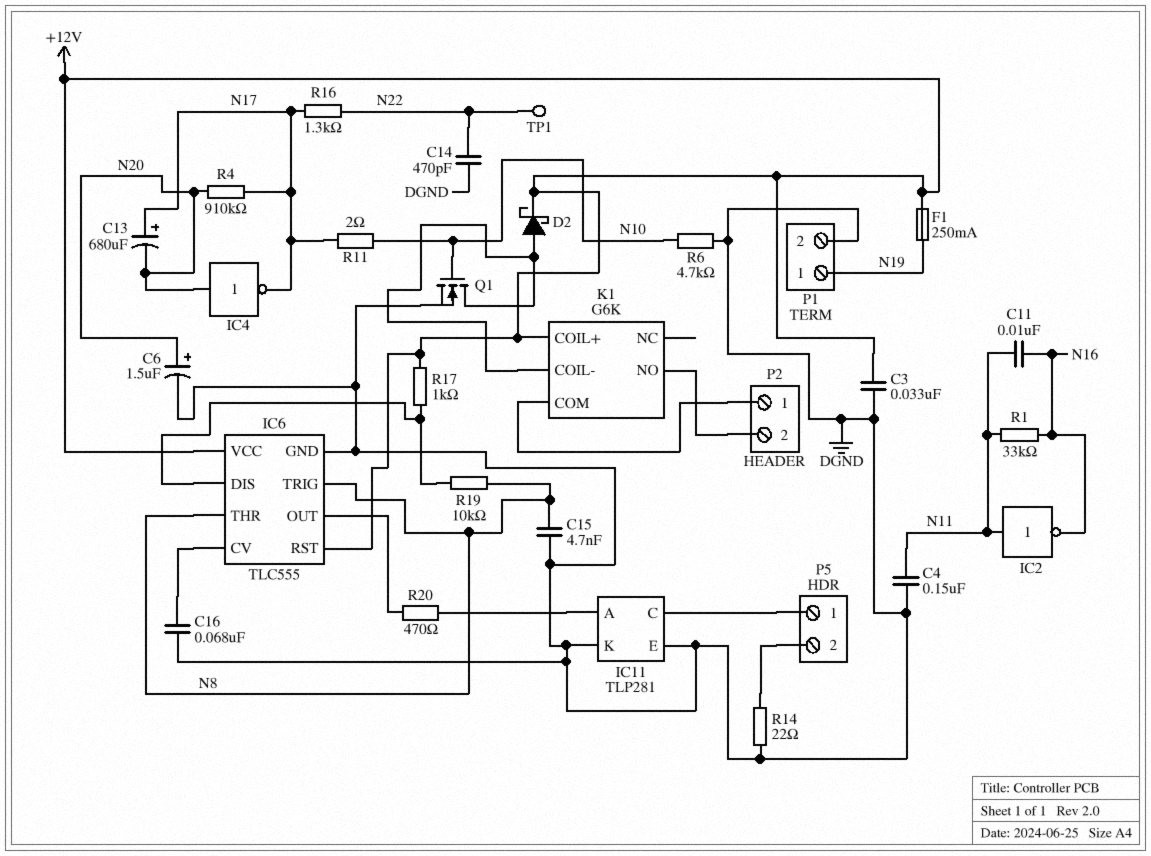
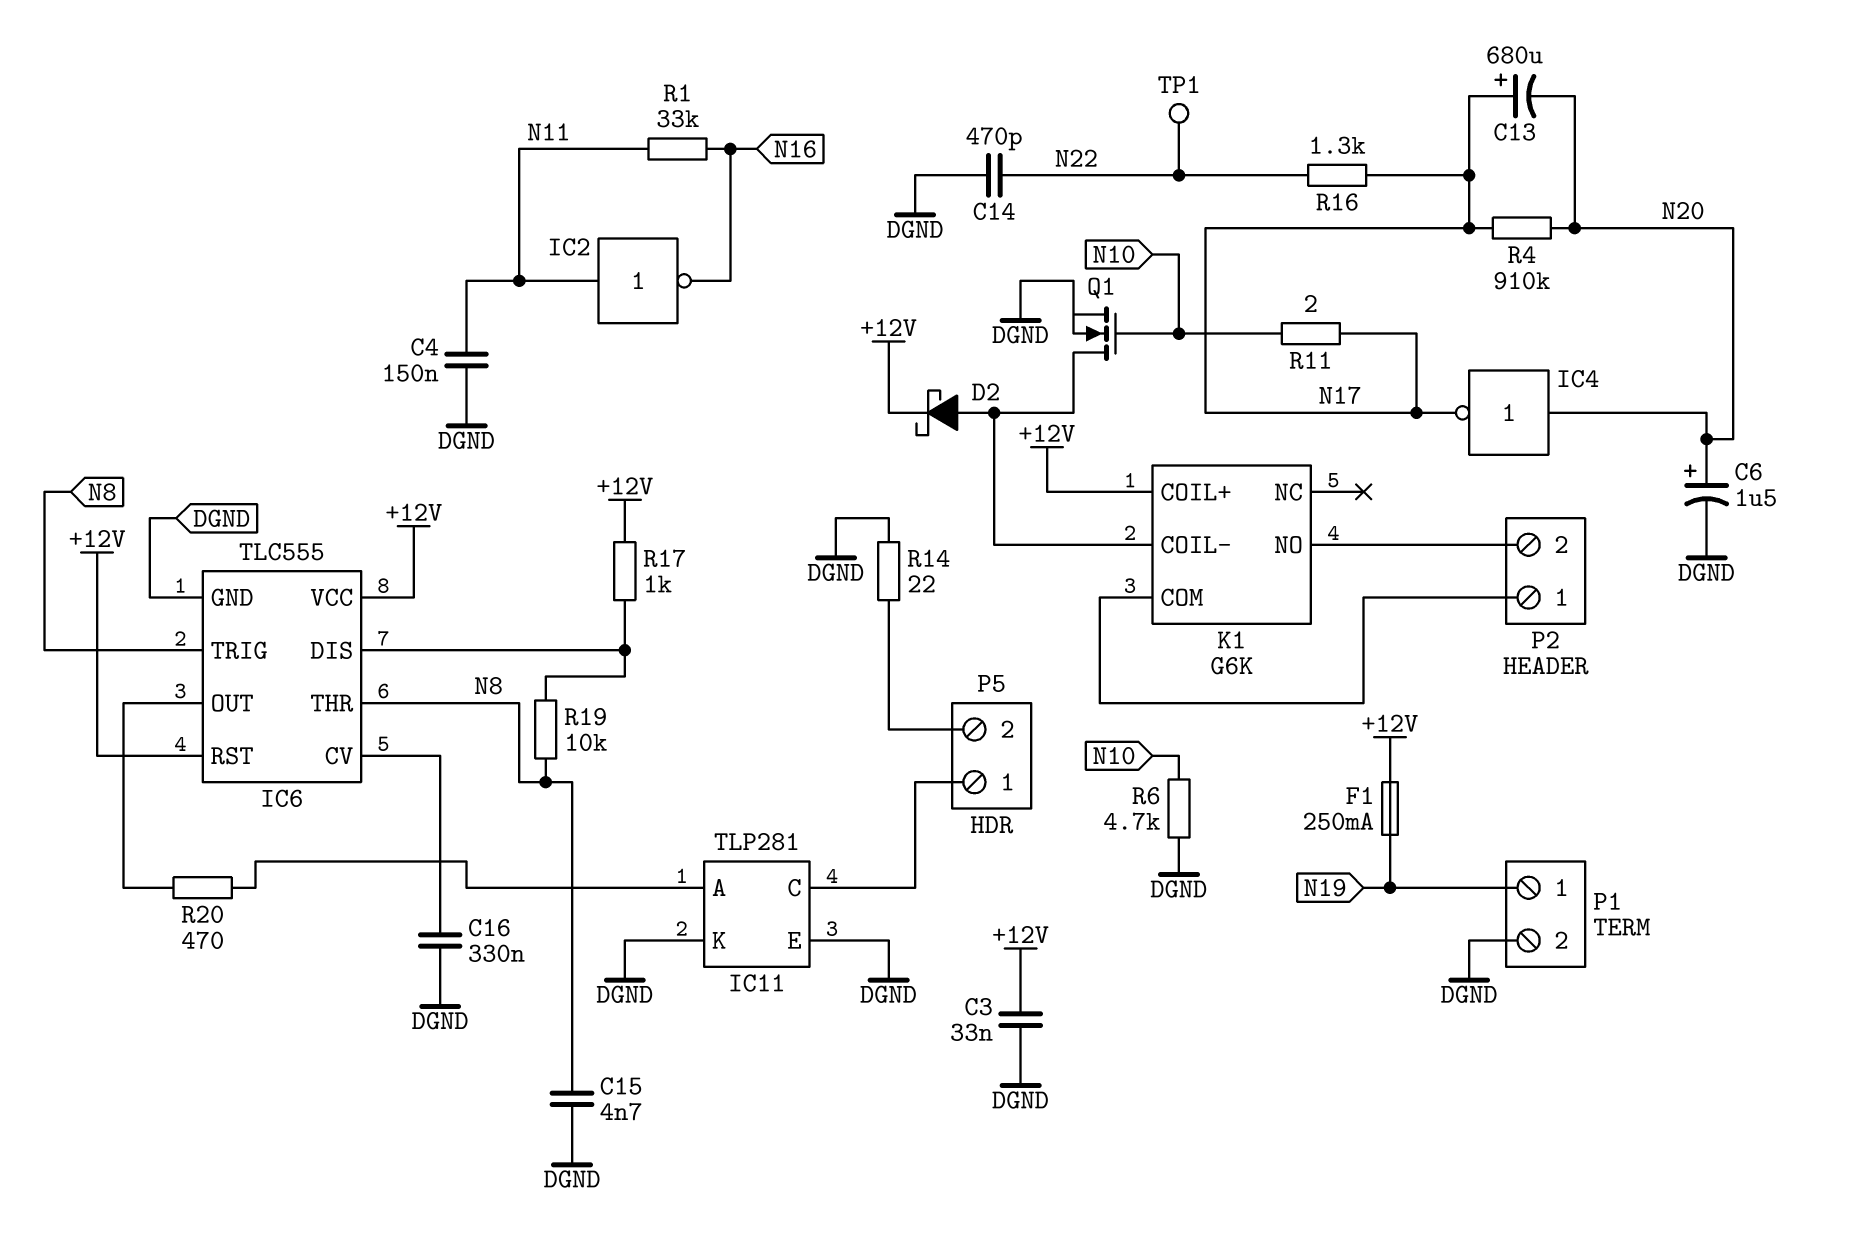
C11: 10nF (N11, N16) -> none
C16: 68nF (DGND, IC6/CV) -> 330nF (DGND, IC6/CV)

